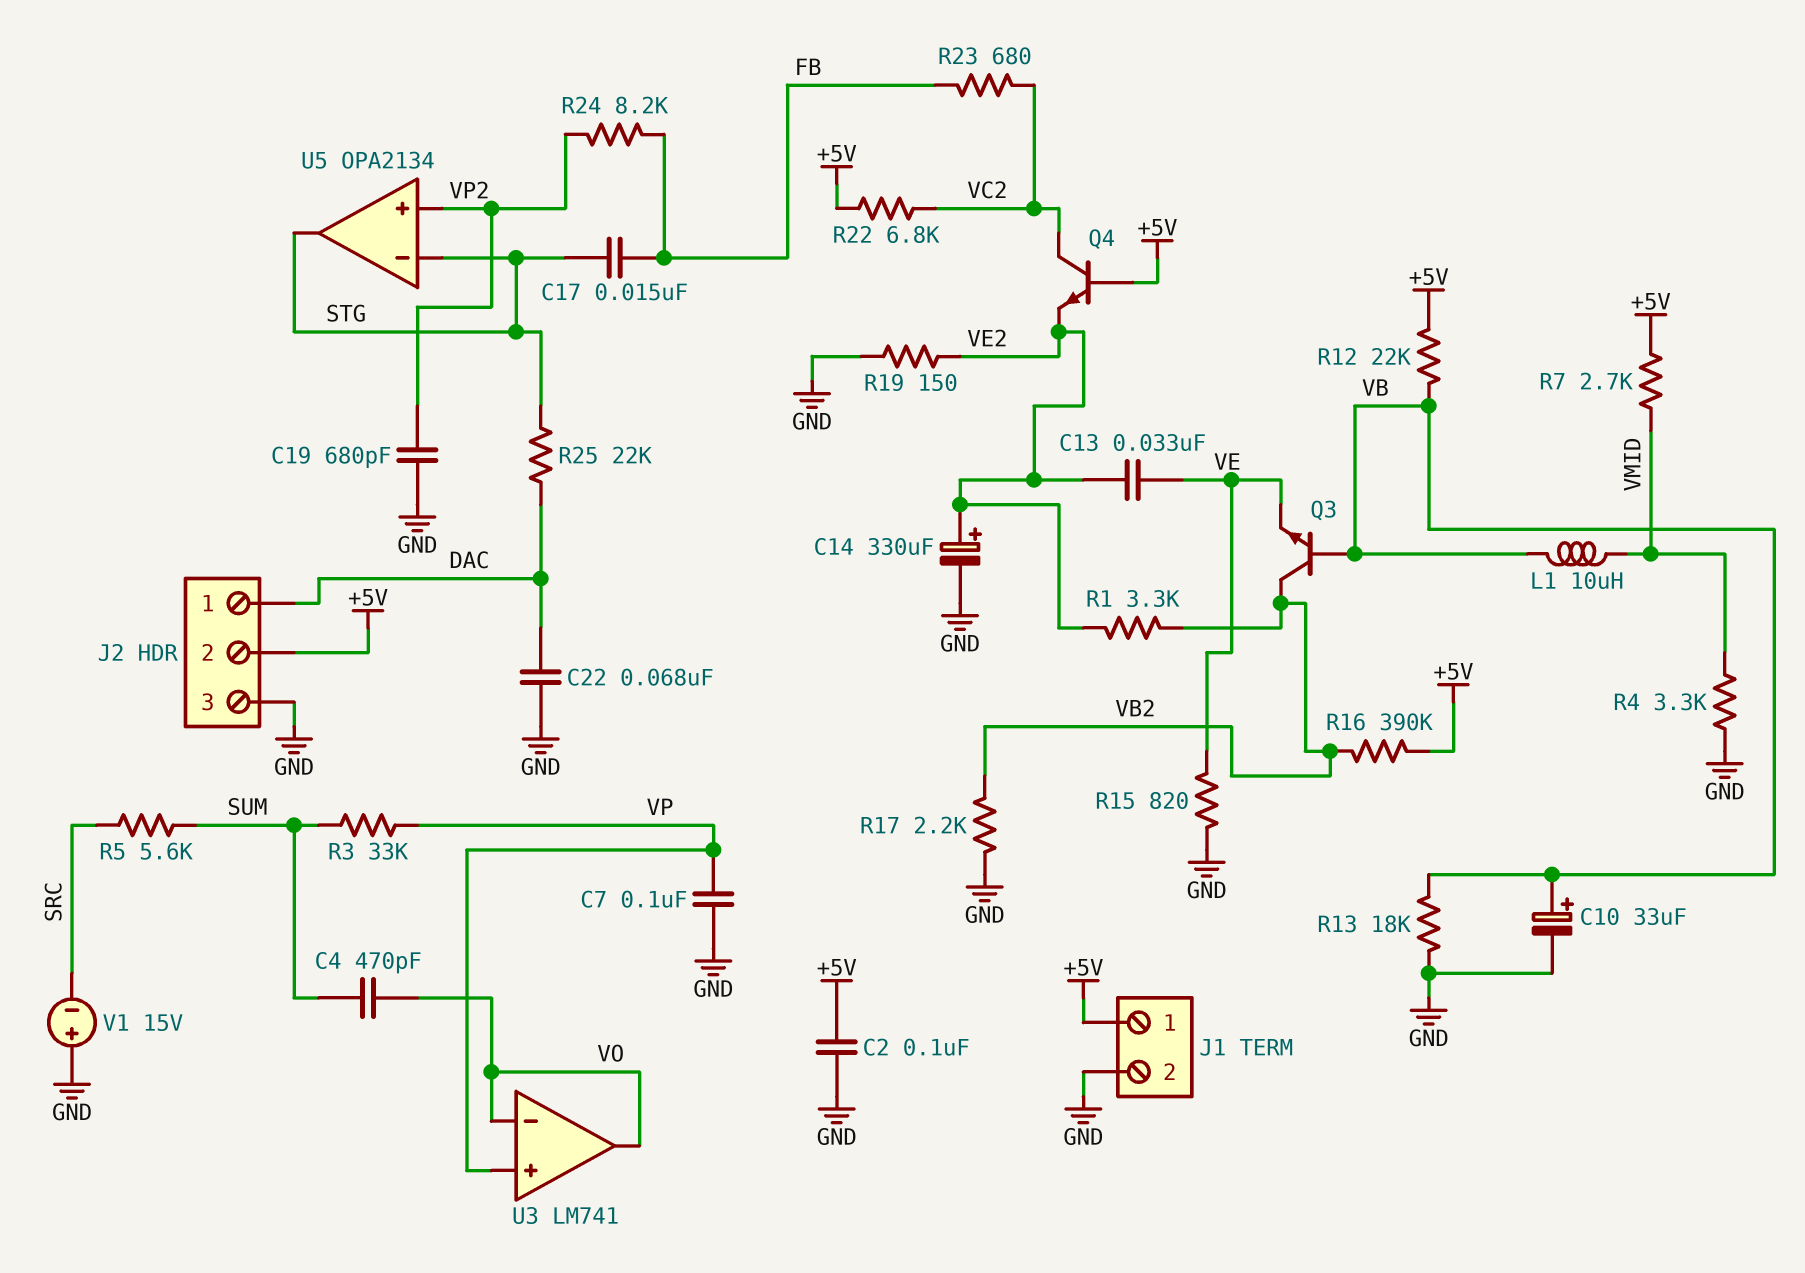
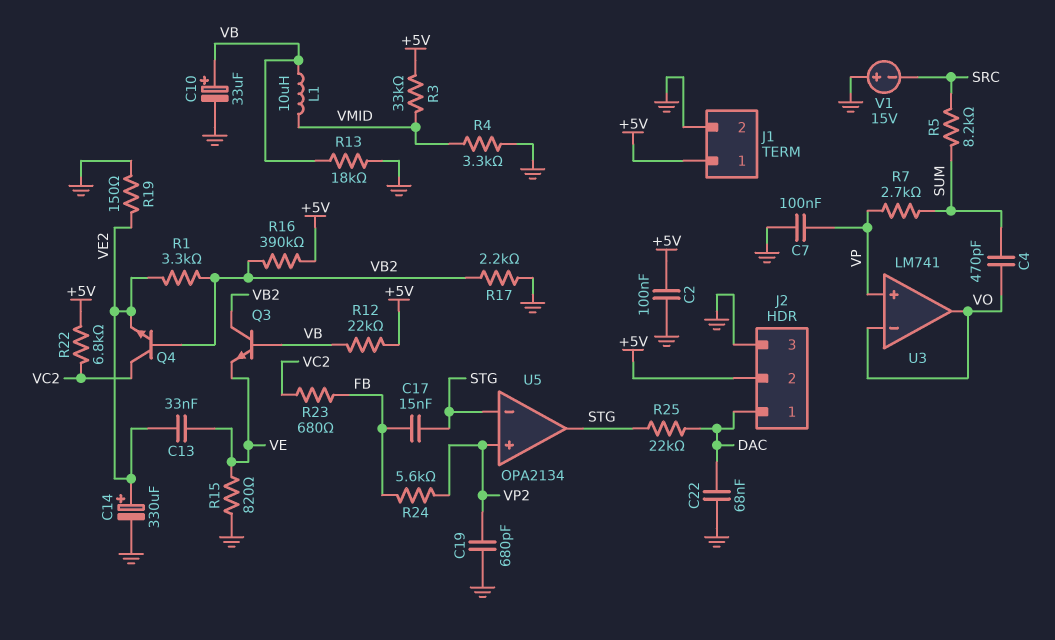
Q4: NPN (B +5V, C VC2, E VE2) -> NPN (B VB2, C VC2, E VE2)
R3: 33k (SUM, VP) -> 33k (+5V, VMID)
R5: 5.6k (SRC, SUM) -> 8.2k (SRC, SUM)
R7: 2.7k (+5V, VMID) -> 2.7k (SUM, VP)
R24: 8.2k (FB, VP2) -> 5.6k (FB, VP2)

